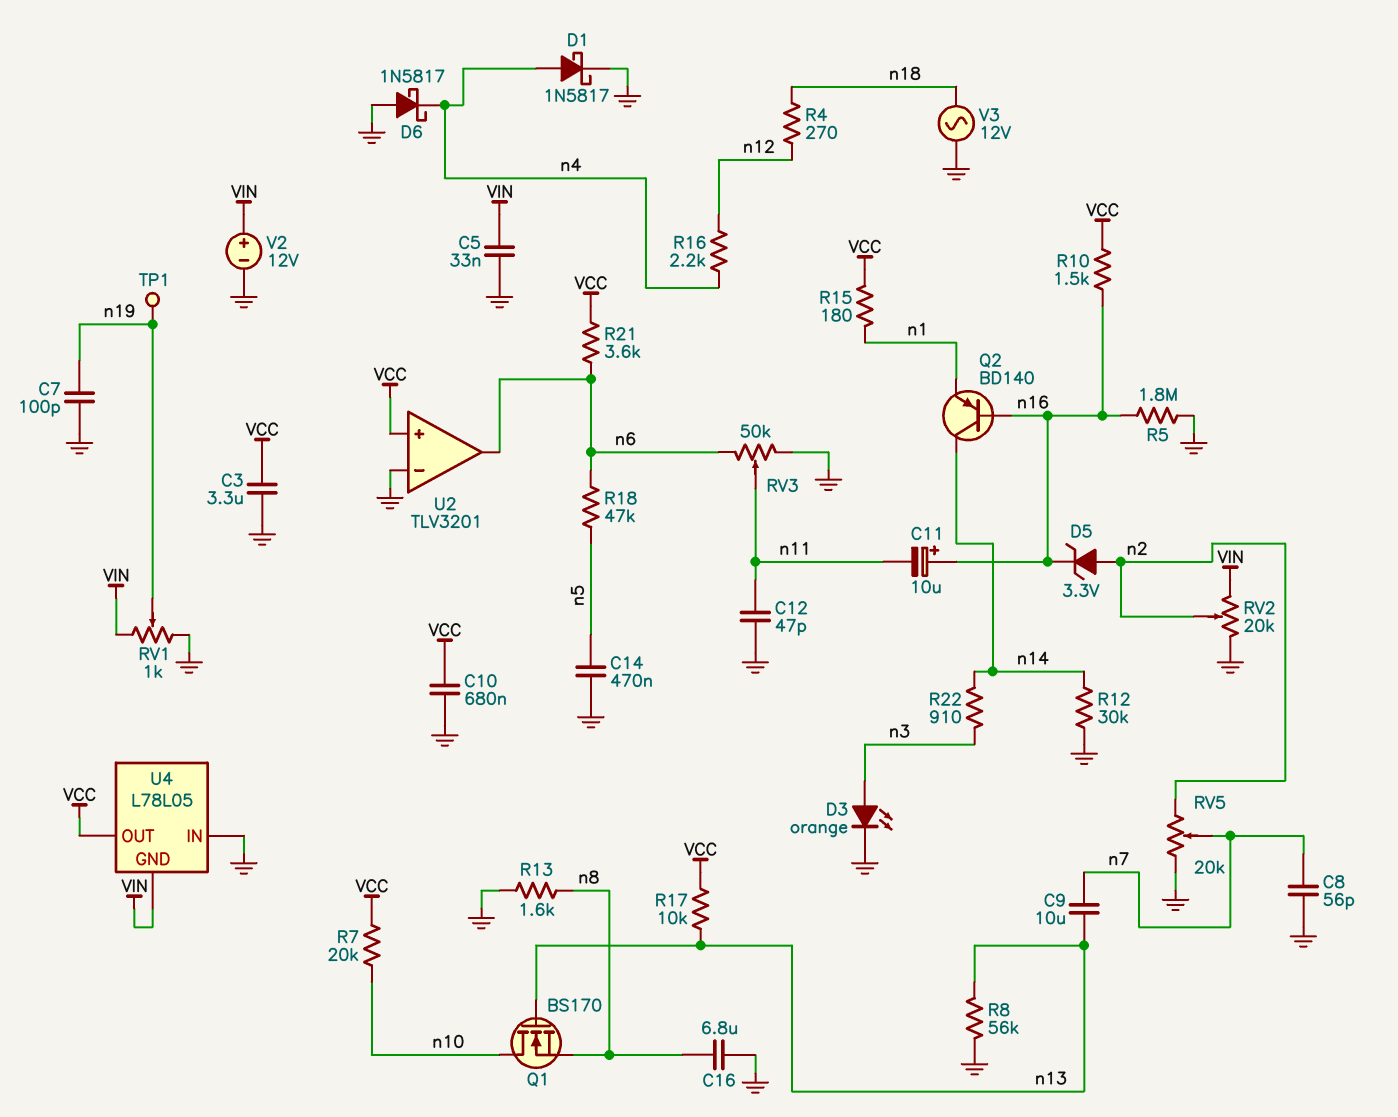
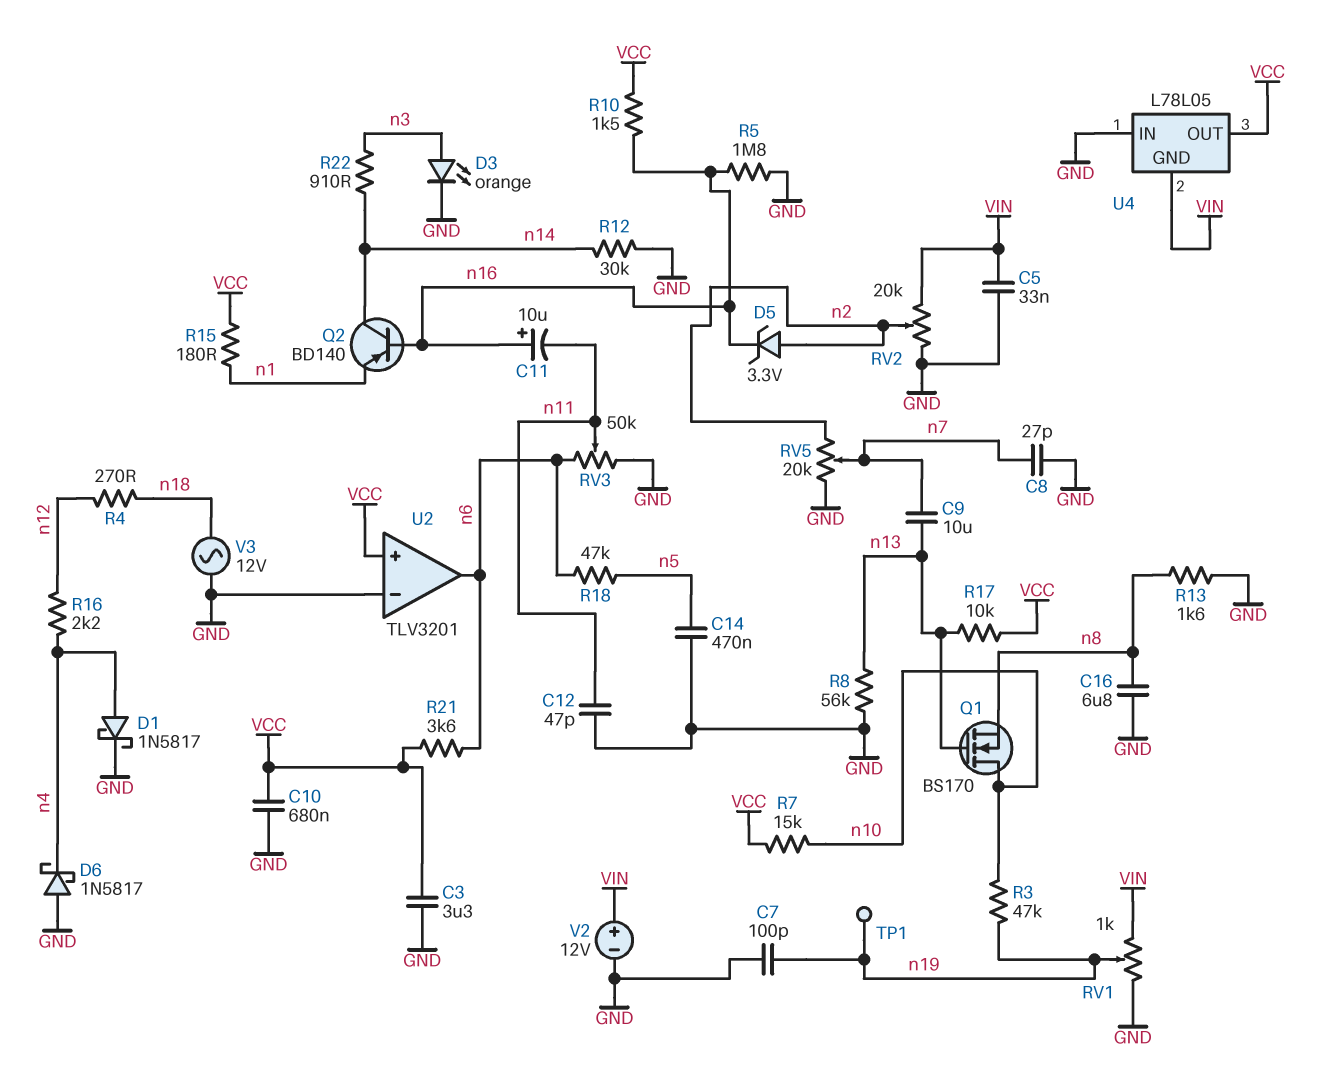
C8: 56pF (GND, n7) -> 27pF (GND, n7)
R3: none -> 47k (n10, n19)
R7: 20k (VCC, n10) -> 15k (VCC, n10)

